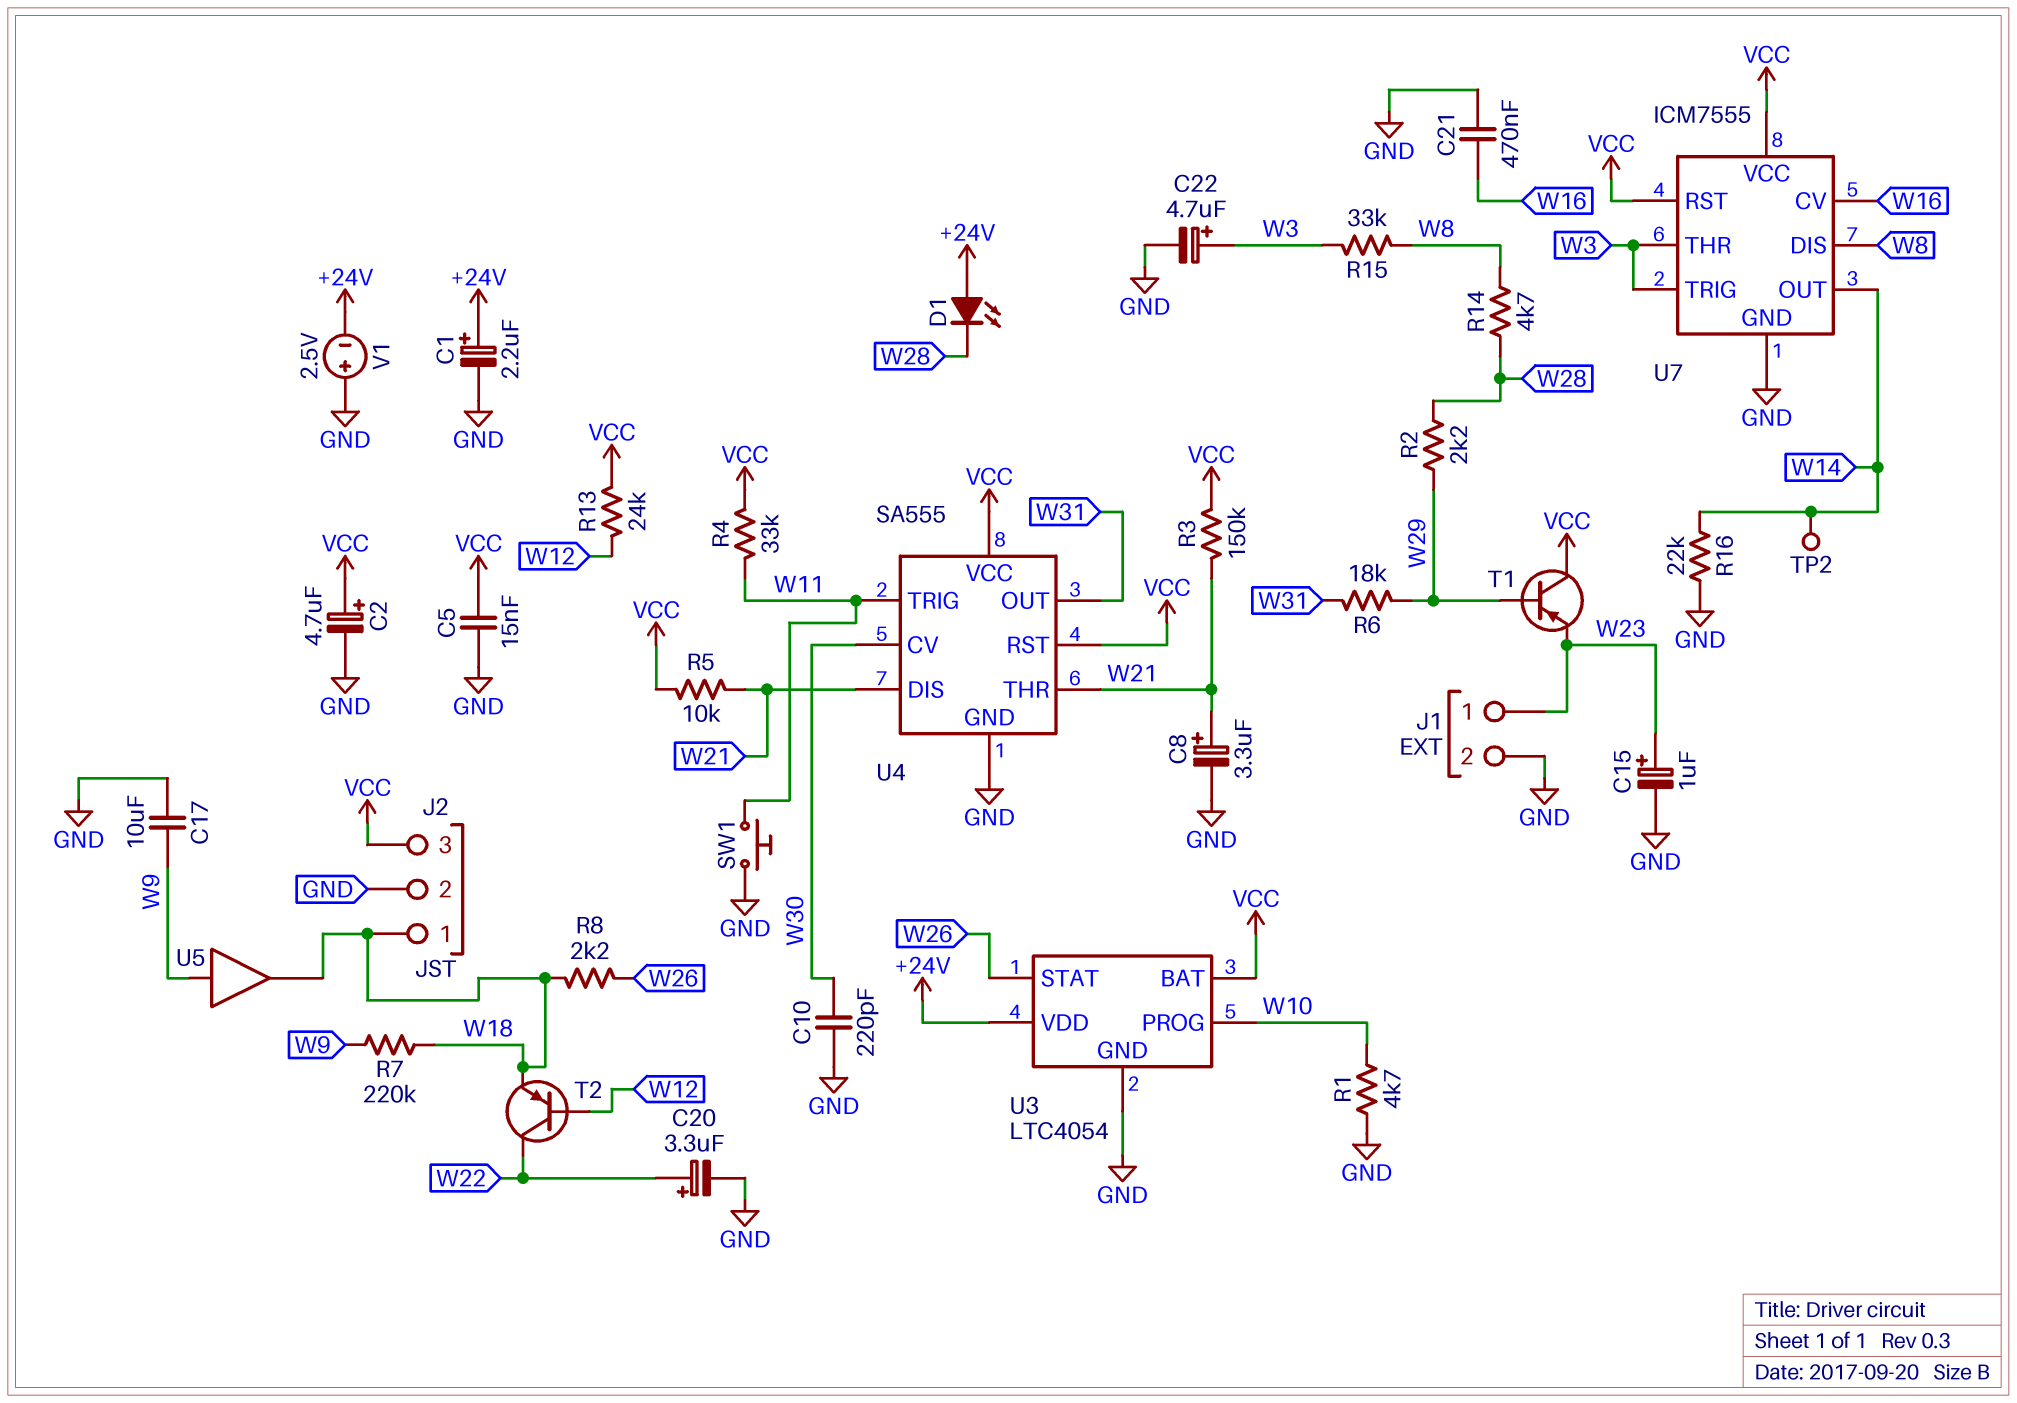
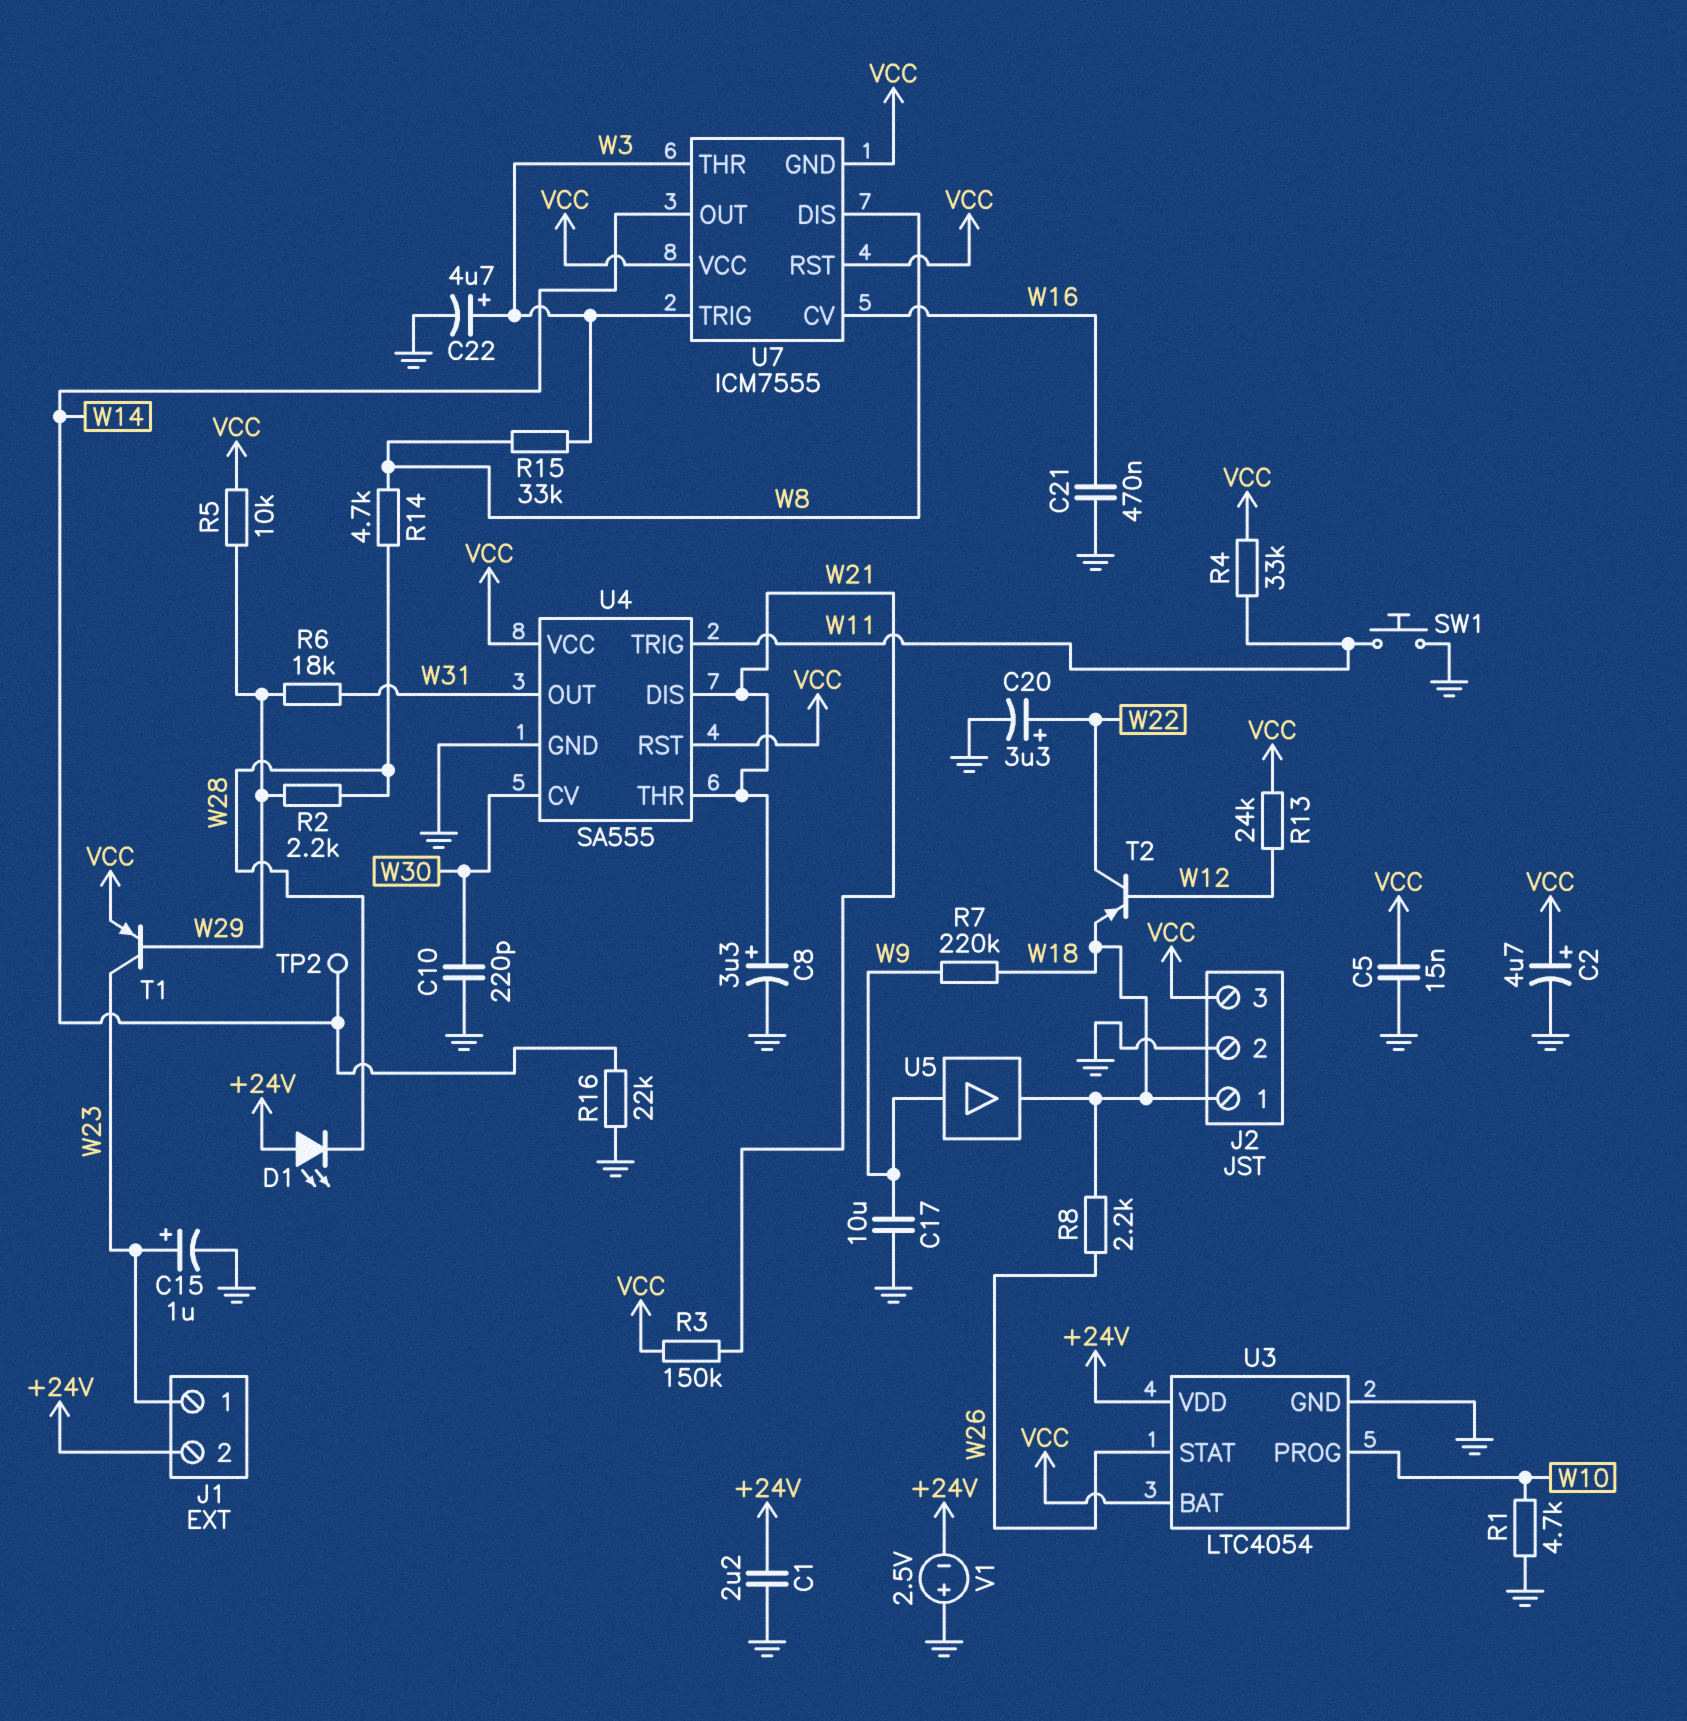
C1: 2.2uF (plus +24V, minus GND) -> 2.2uF (+24V, GND)
J1 pin 2: GND -> +24V
R5: 10k (VCC, W21) -> 10k (VCC, W29)
T1: PNP (B W29, C VCC, E W23) -> PNP (B W29, C W23, E VCC)
U7 pin GND: GND -> VCC

